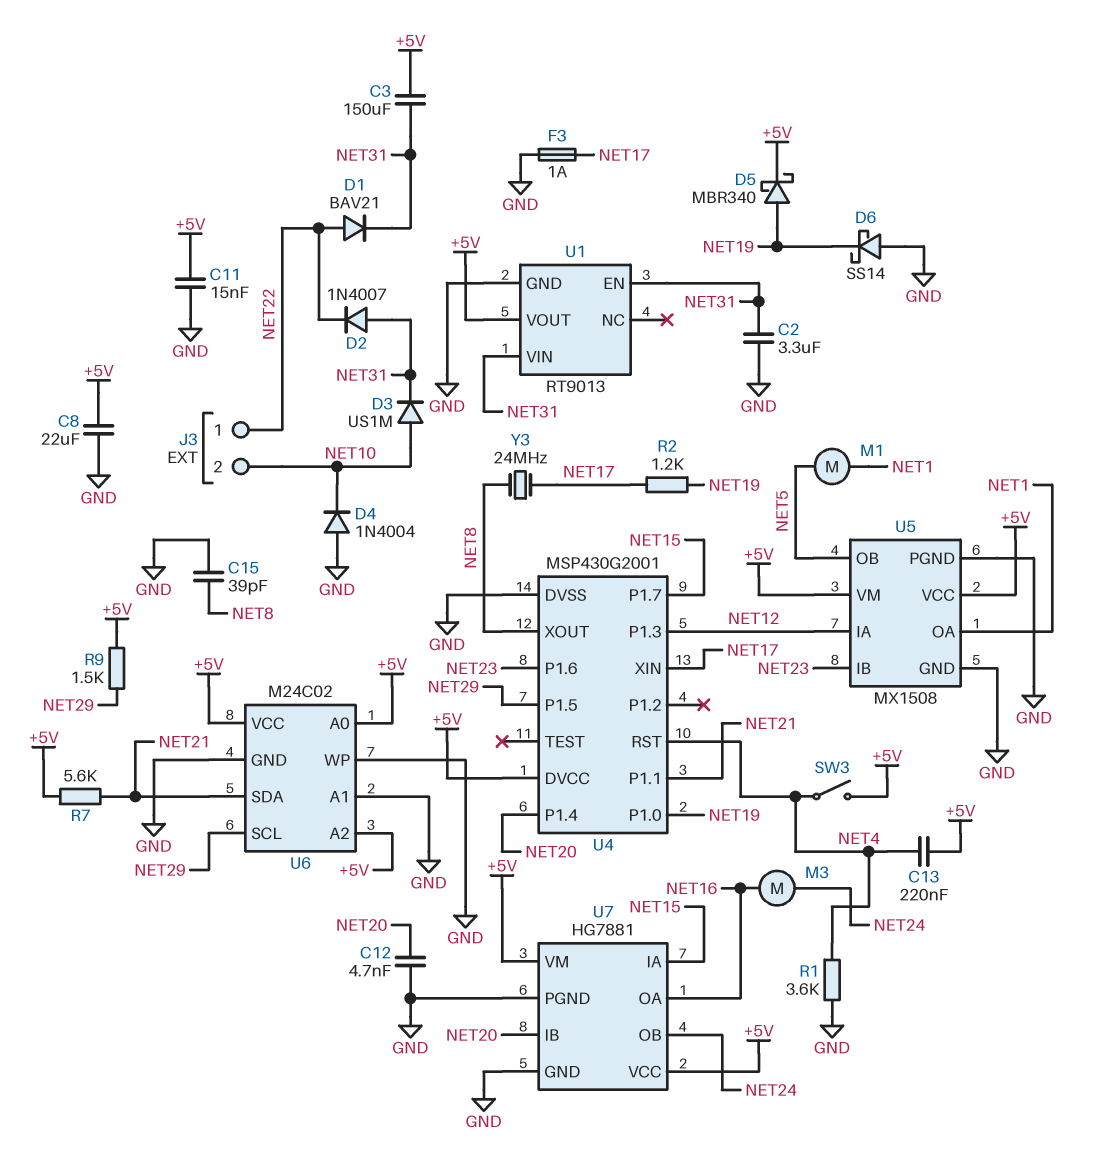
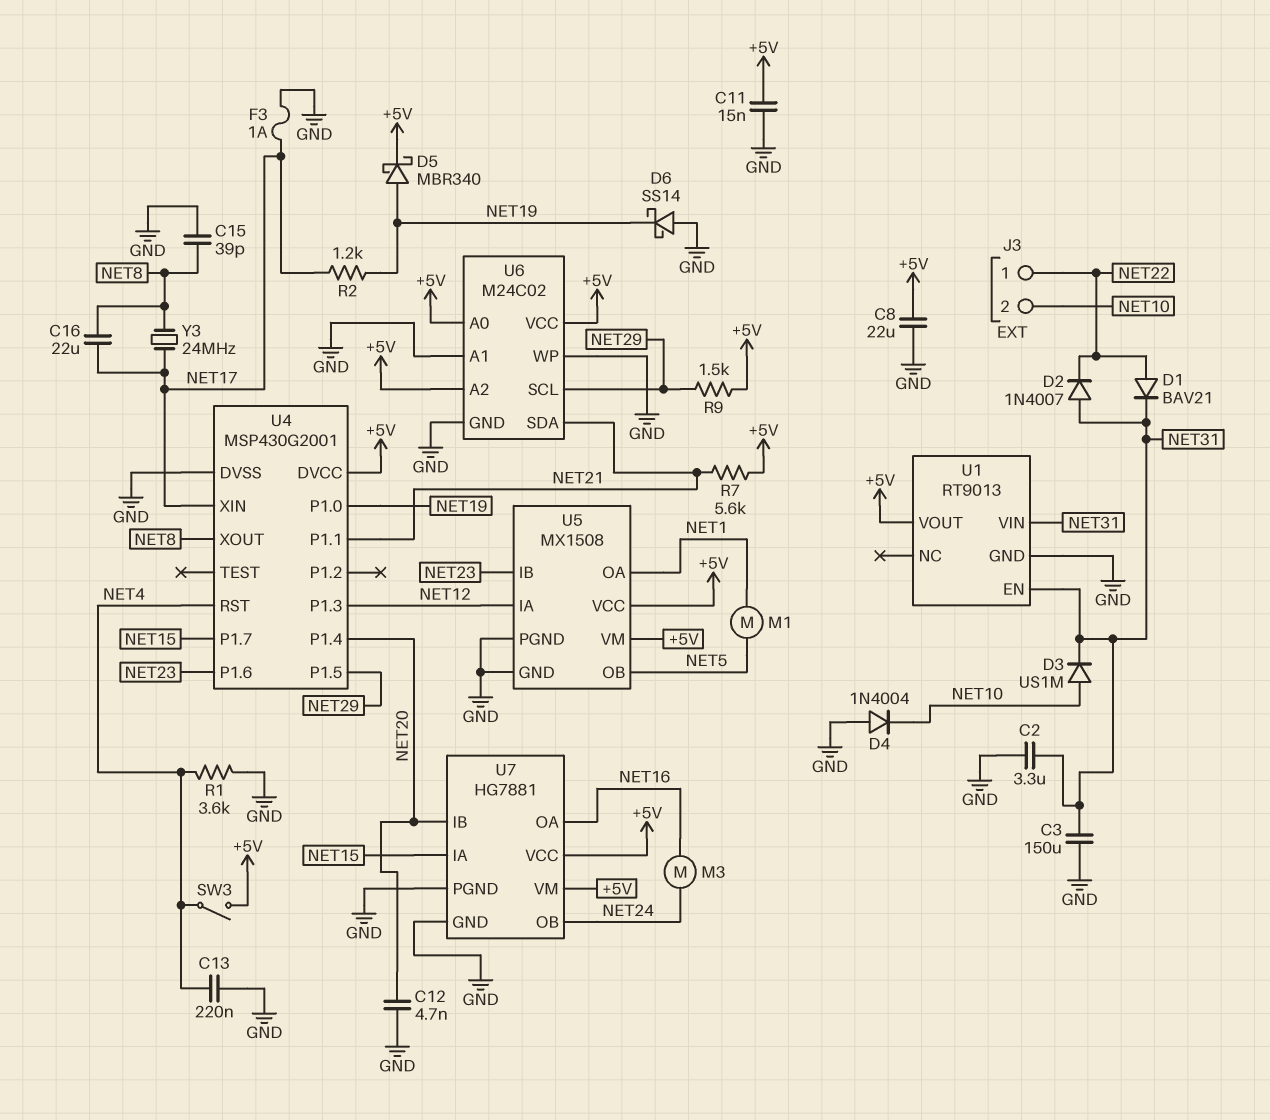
C3: 150uF (+5V, NET31) -> 150uF (GND, NET31)
C13: 220nF (+5V, NET4) -> 220nF (GND, NET4)
C16: none -> 22uF (NET8, NET17)

